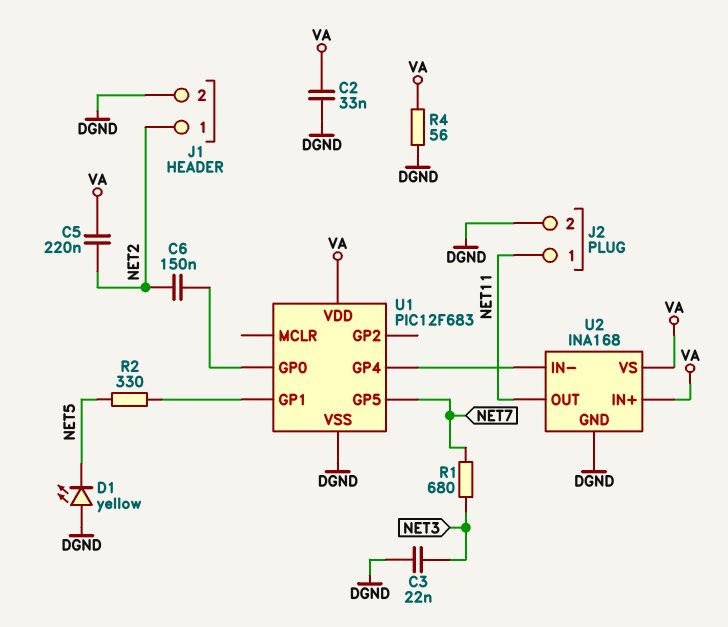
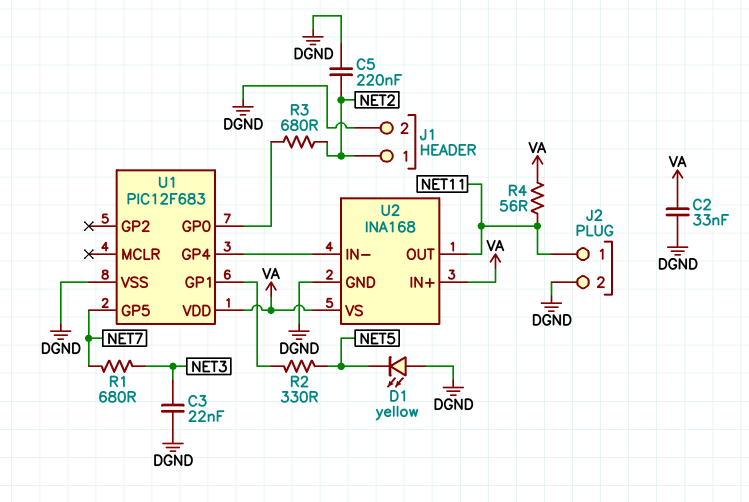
C5: 220nF (NET2, VA) -> 220nF (DGND, NET2)
C6: 150nF (NET2, U1/GP0) -> none
R3: none -> 680 (NET2, U1/GP0)
R4: 56 (DGND, VA) -> 56 (NET11, VA)

